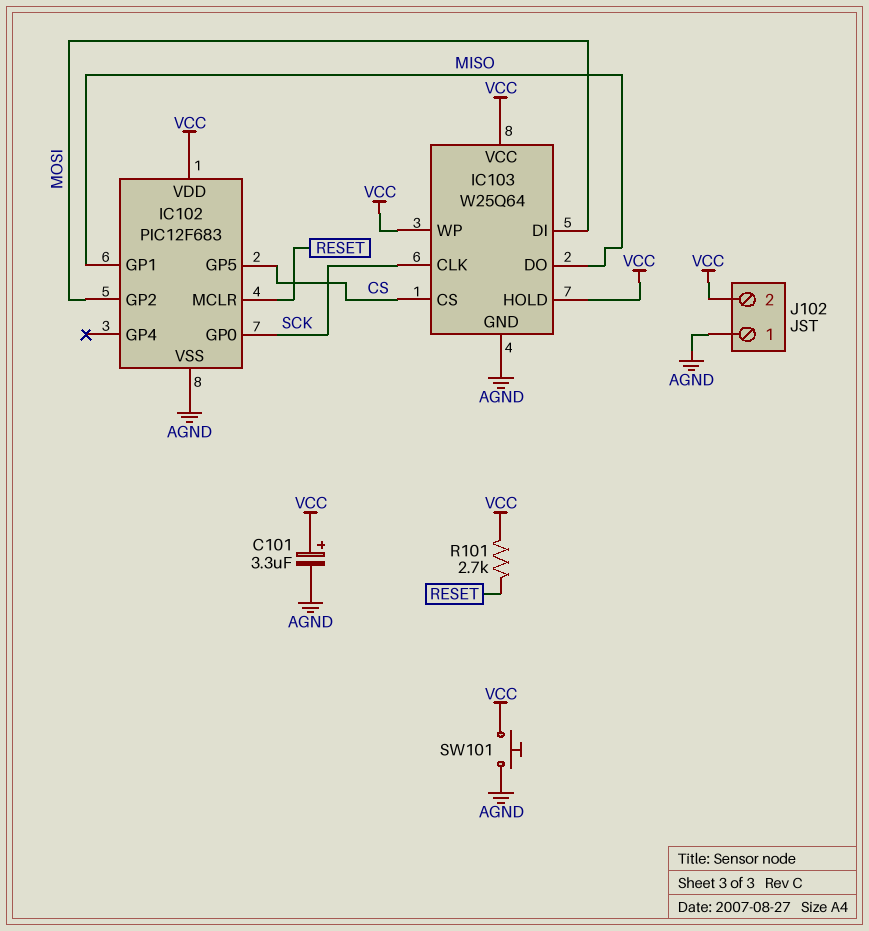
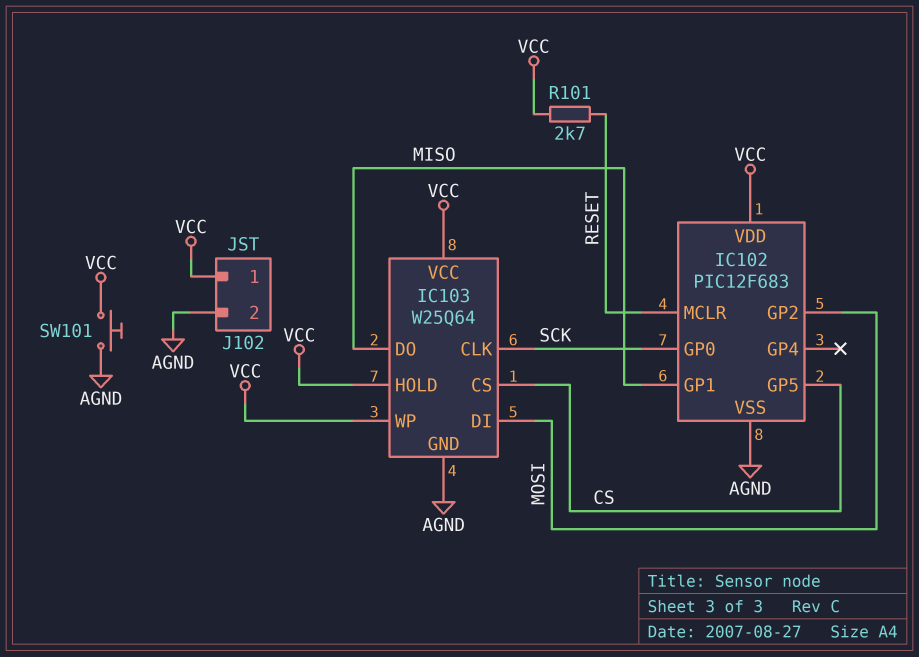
C101: 3.3uF (plus VCC, minus AGND) -> none
J102 pin 1: AGND -> VCC
J102 pin 2: VCC -> AGND

